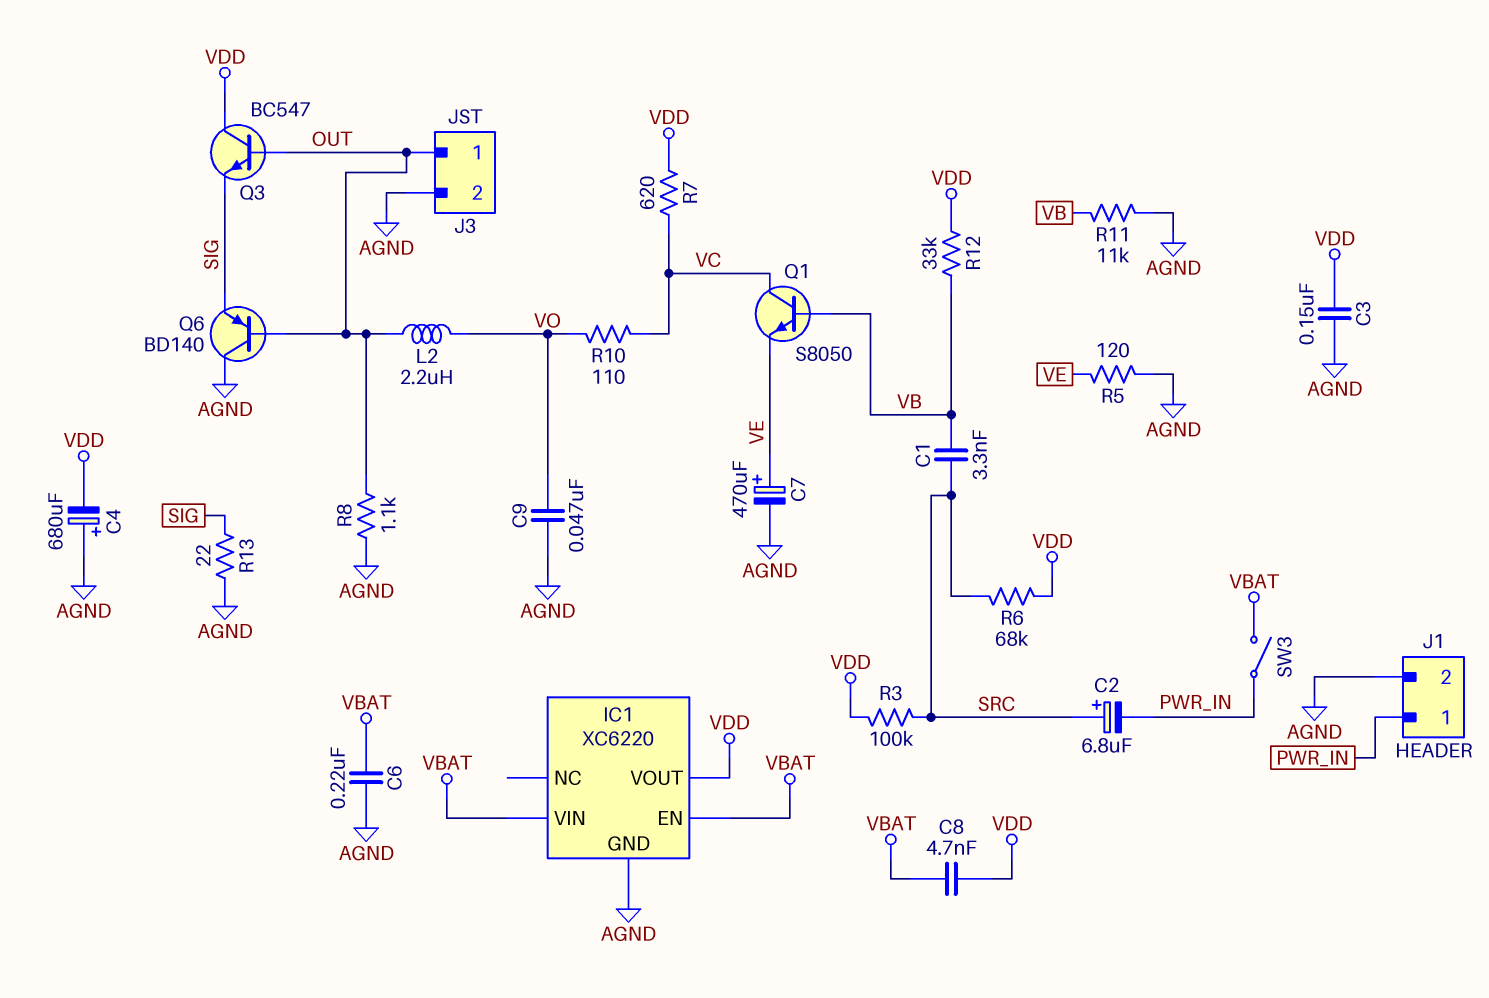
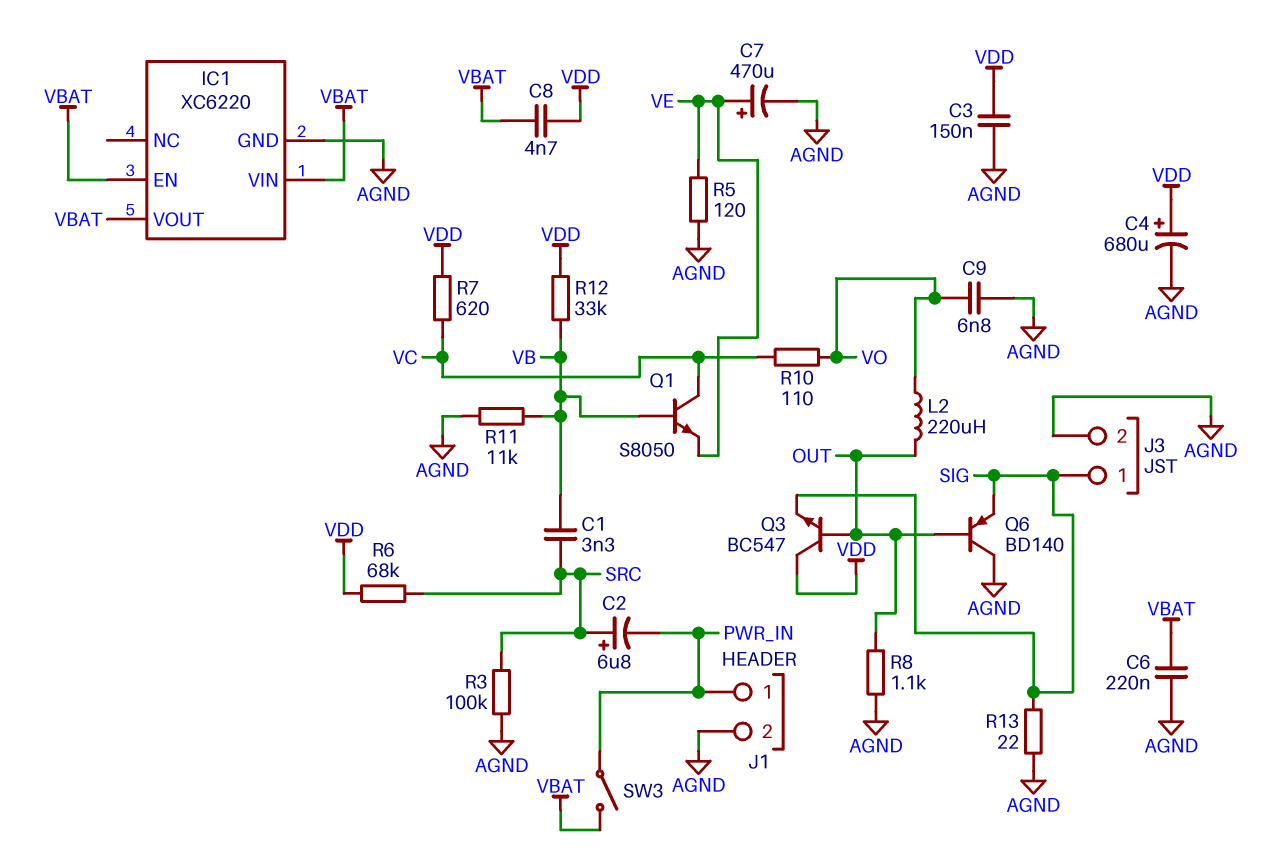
C4: 680uF (plus AGND, minus VDD) -> 680uF (plus VDD, minus AGND)
C9: 47nF (AGND, VO) -> 6.8nF (AGND, VO)
IC1 pin VOUT: VDD -> VBAT
J3 pin 1: OUT -> SIG
L2: 2.2uH (OUT, VO) -> 220uH (OUT, VO)
R3: 100k (SRC, VDD) -> 100k (AGND, SRC)

